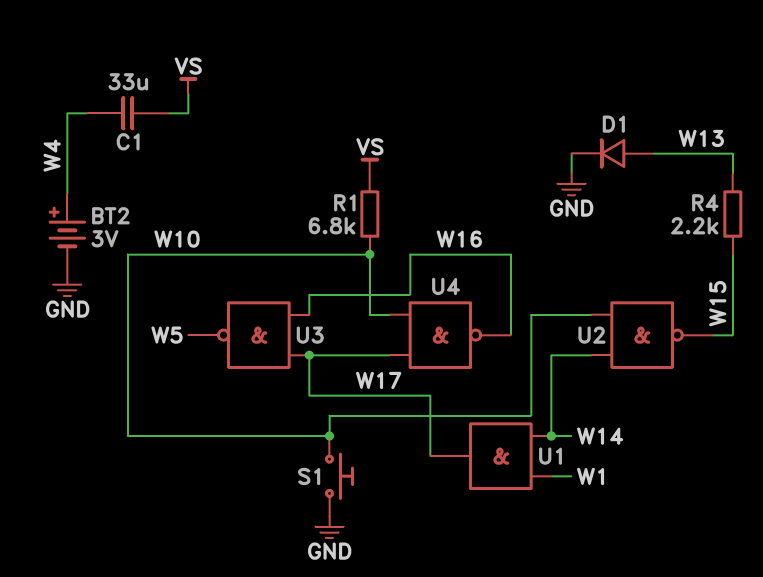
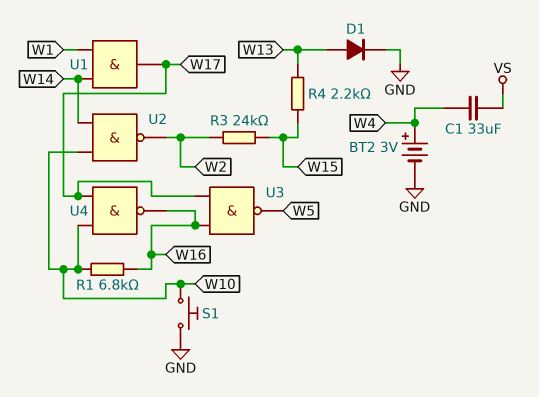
R1: 6.8k (VS, W10) -> 6.8k (W10, W16)
R3: none -> 24k (W2, W15)
U2: NAND (in W10, in W14, out W15) -> NAND (in W10, in W14, out W2)

